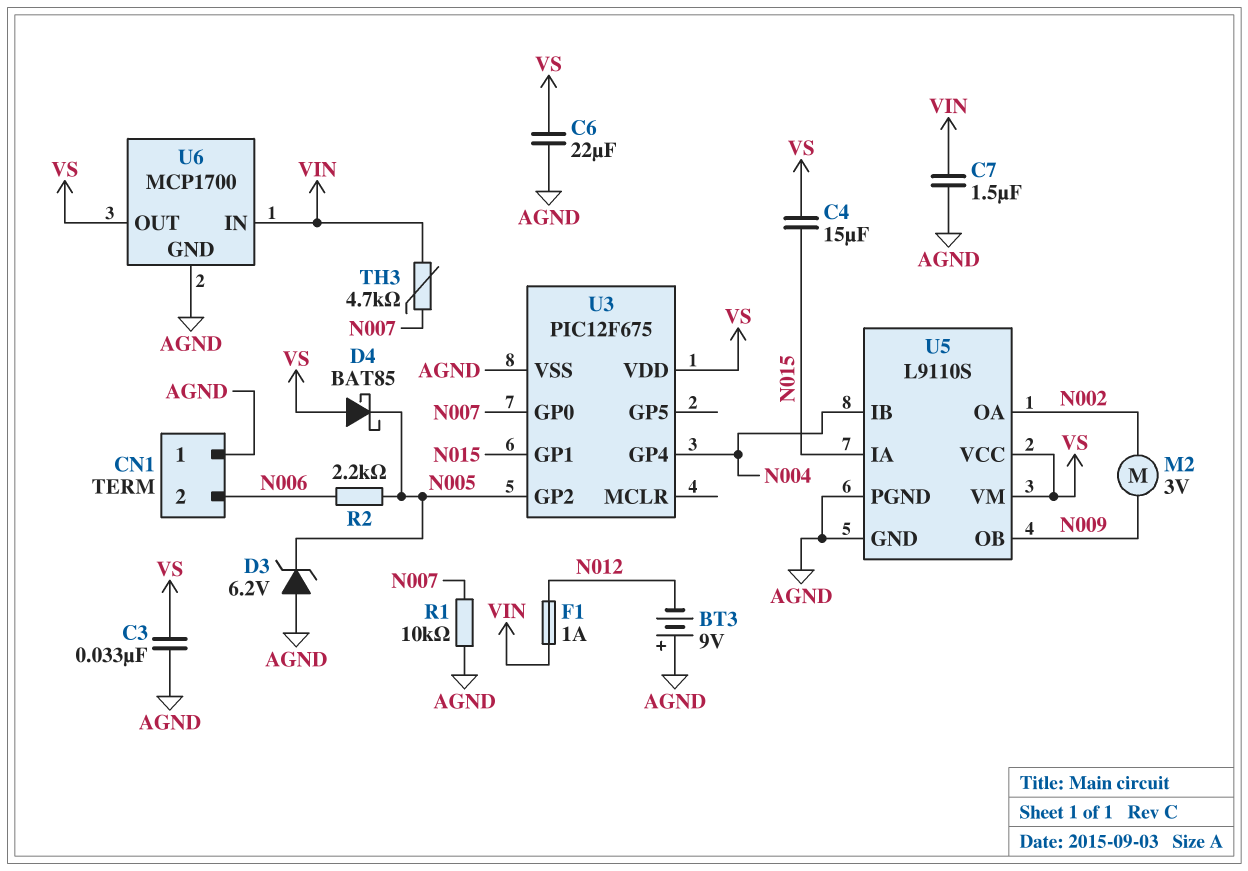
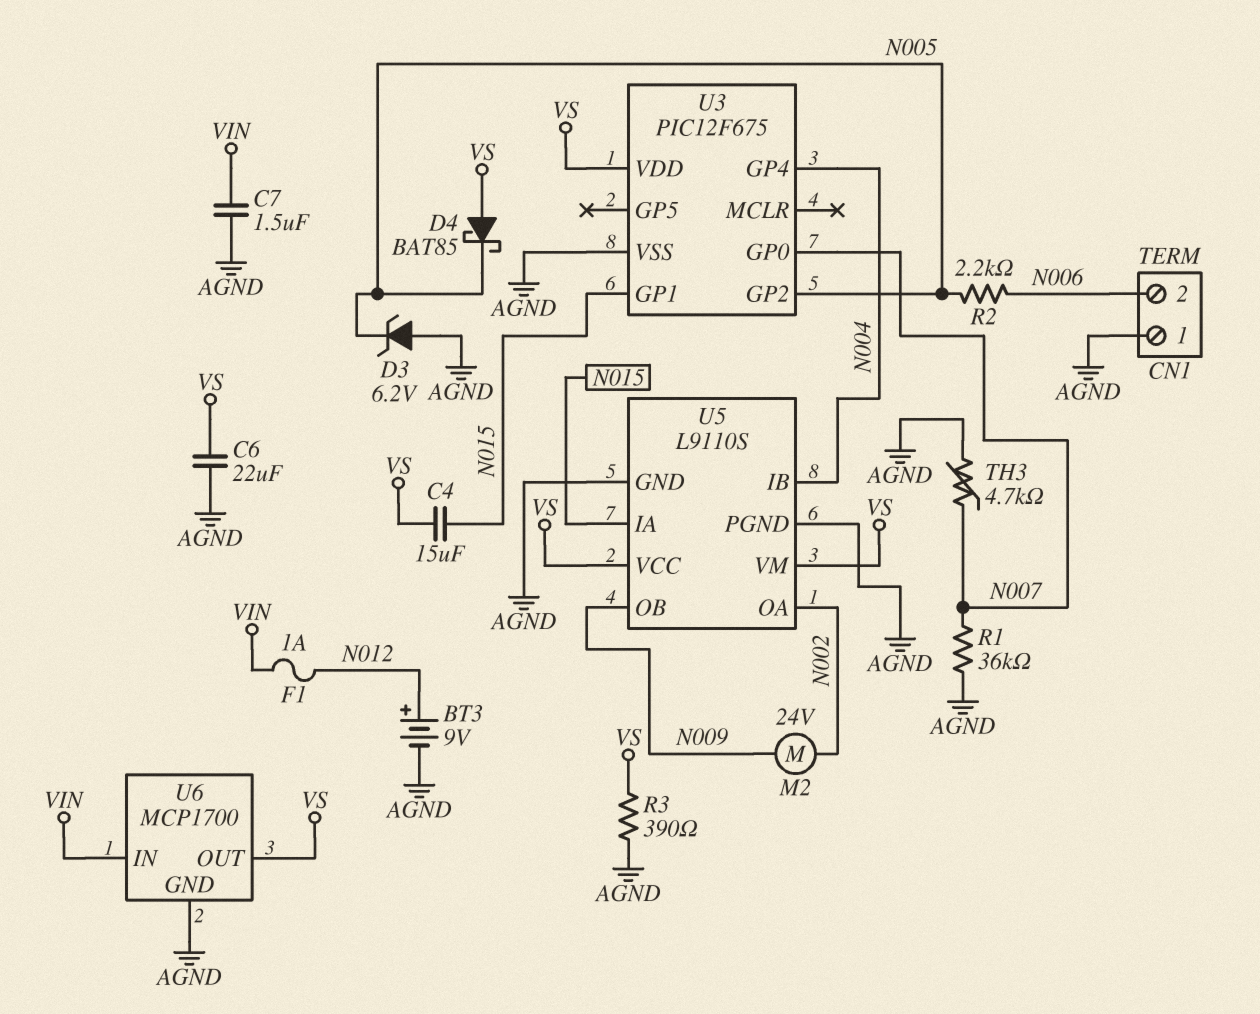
BT3: 9V (plus AGND, minus N012) -> 9V (plus N012, minus AGND)
C3: 33nF (AGND, VS) -> none
M2: motor 3V (N002, N009) -> motor 24V (N002, N009)
R1: 10k (AGND, N007) -> 36k (AGND, N007)
R3: none -> 390 (AGND, VS)
TH3: 4.7k (N007, VIN) -> 4.7k (AGND, N007)

